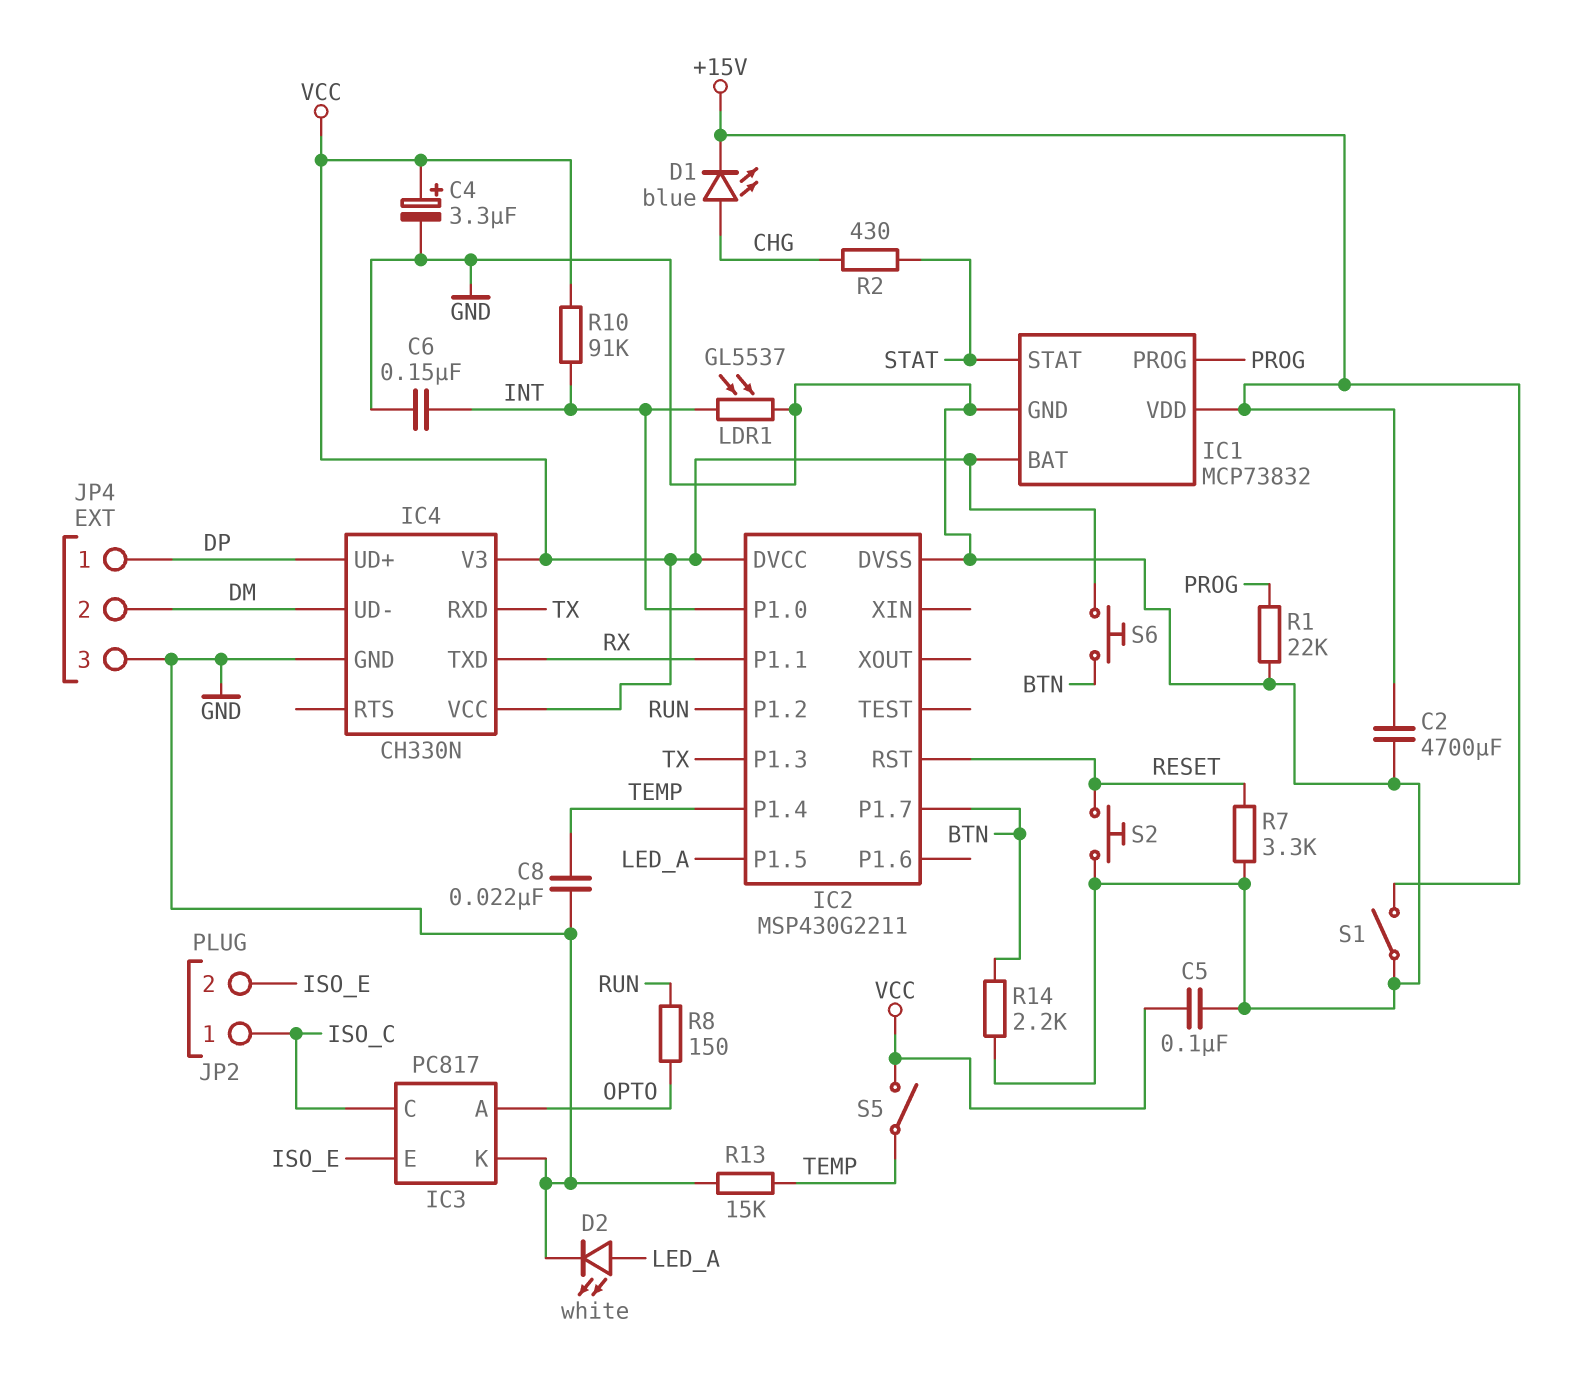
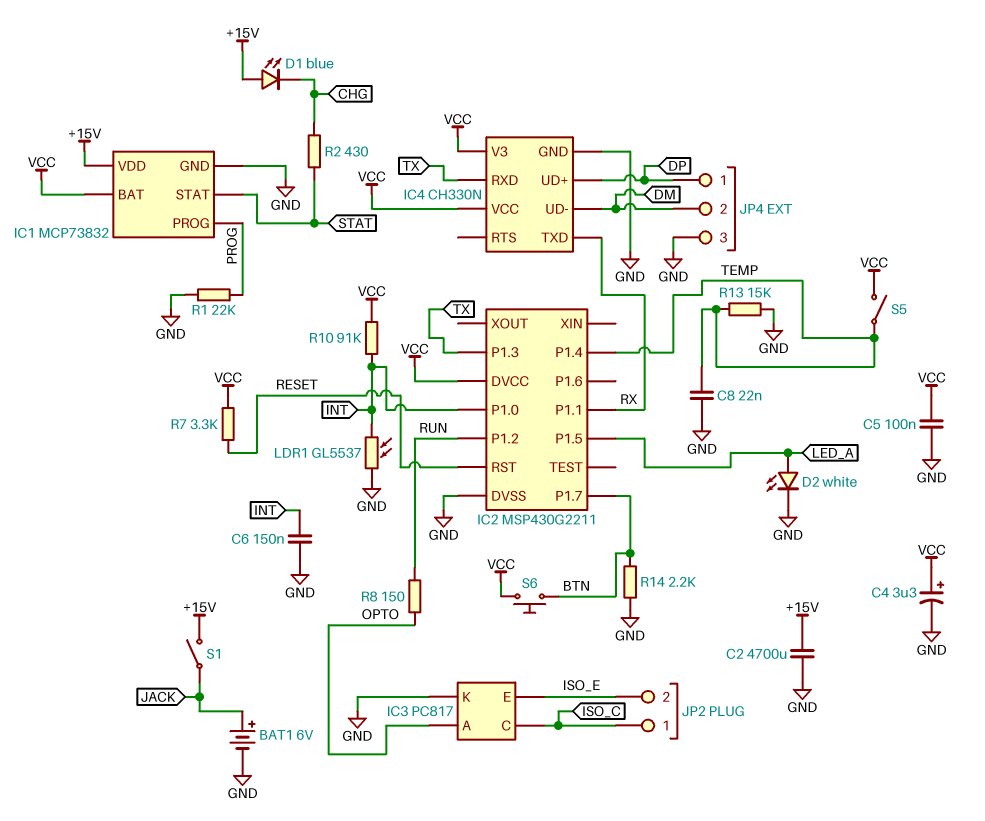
BAT1: none -> 6V (plus JACK, minus GND)
D1: LED blue (A CHG, K +15V) -> LED blue (A +15V, K CHG)
R7: 3.3k (GND, RESET) -> 3.3k (RESET, VCC)
S1: switch (+15V, GND) -> switch (+15V, JACK)
S2: button (GND, RESET) -> none

